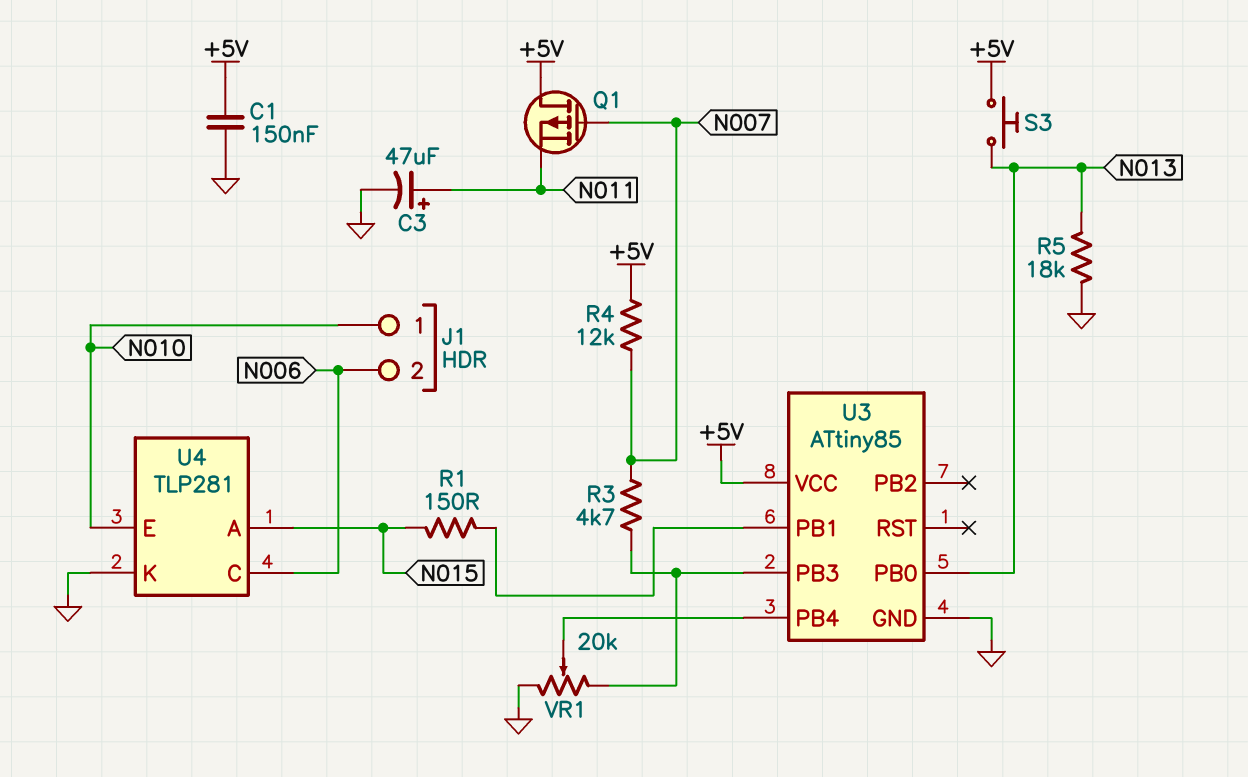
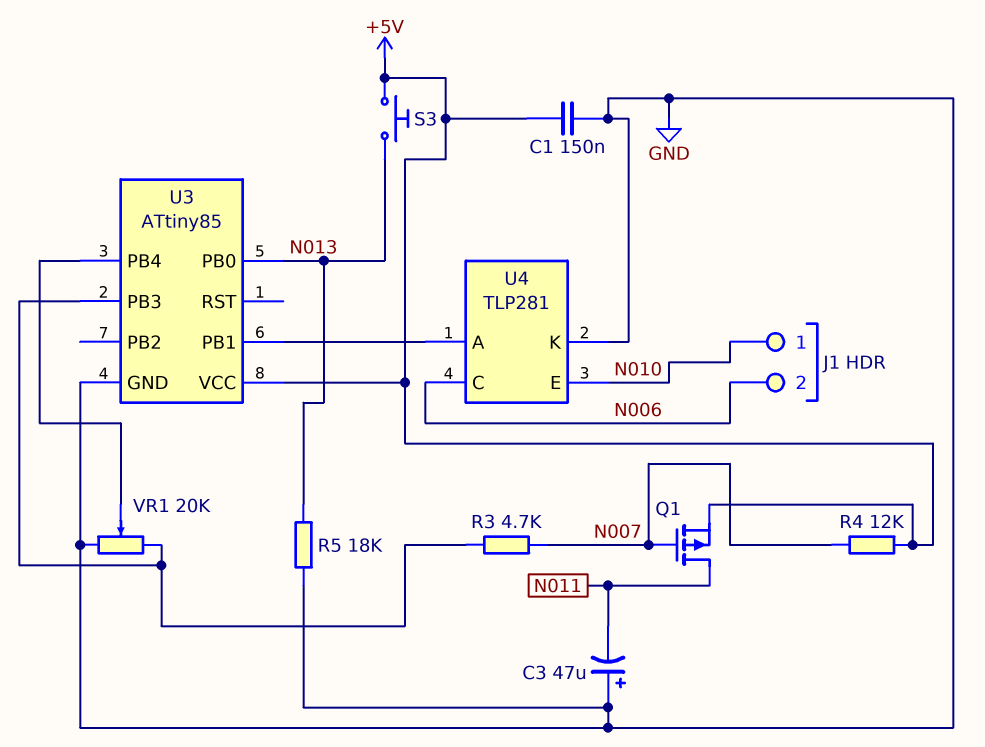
C3: 47uF (plus N011, minus GND) -> 47uF (plus GND, minus N011)
Q1: PMOS (G N007, D +5V, S N011) -> PMOS (G N007, D N011, S +5V)
R1: 150 (N015, U3/PB1) -> none
U4 pin A: N015 -> U3/PB1

